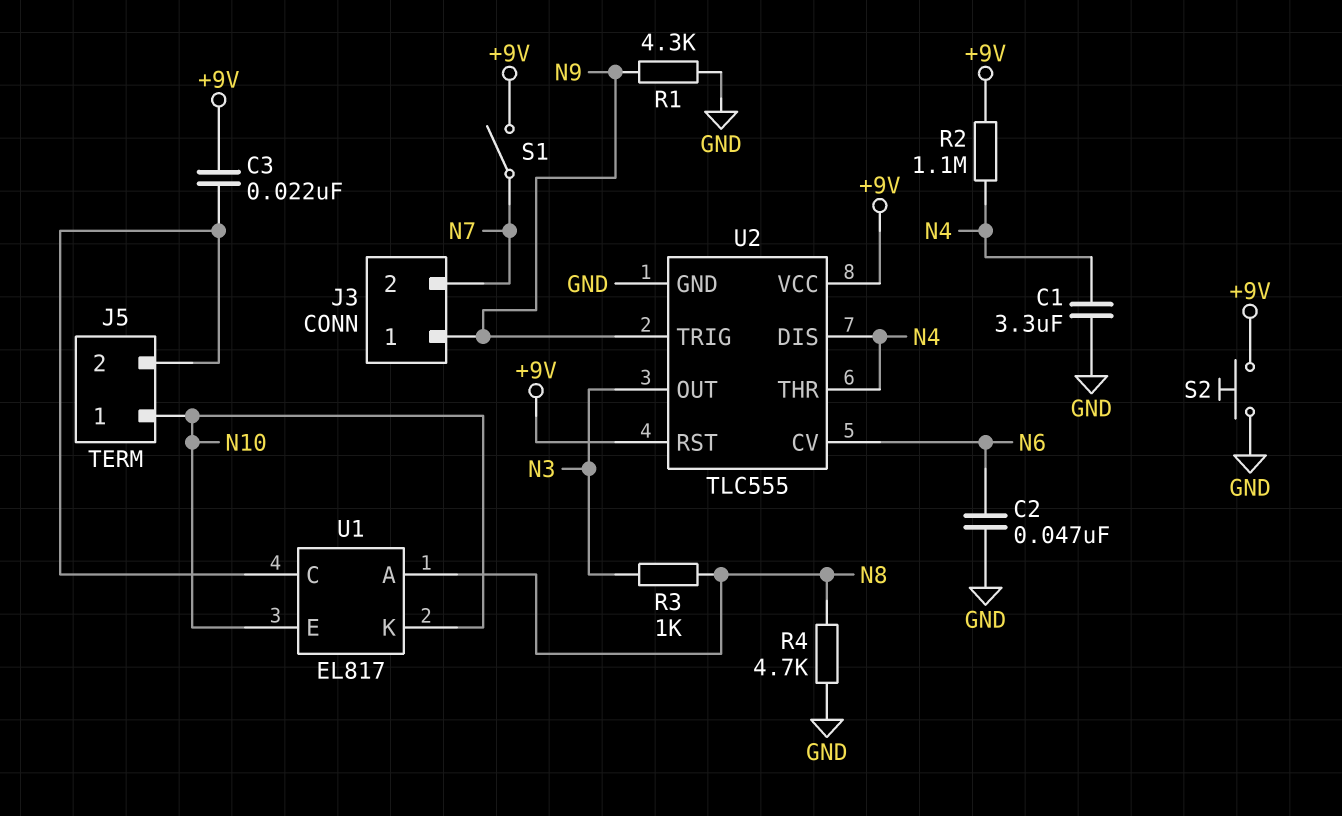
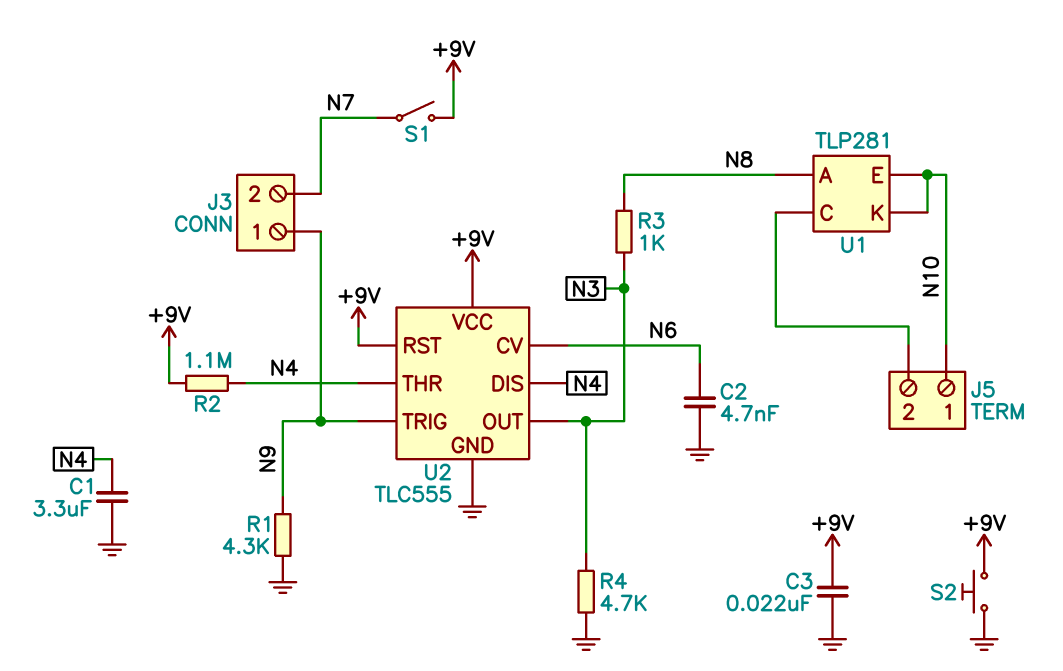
C2: 47nF (GND, N6) -> 4.7nF (GND, N6)
C3: 22nF (+9V, J5/2) -> 22nF (+9V, GND)
R4: 4.7k (GND, N8) -> 4.7k (GND, N3)
U1: EL817 -> TLP281

